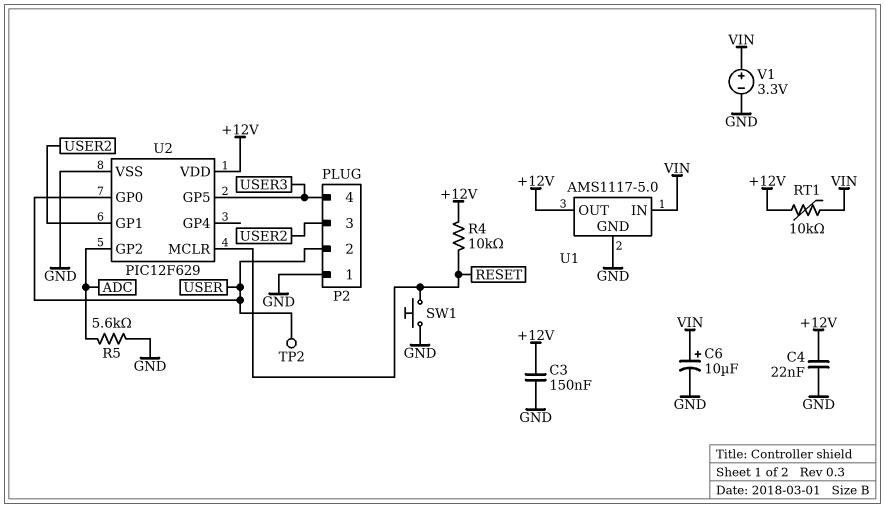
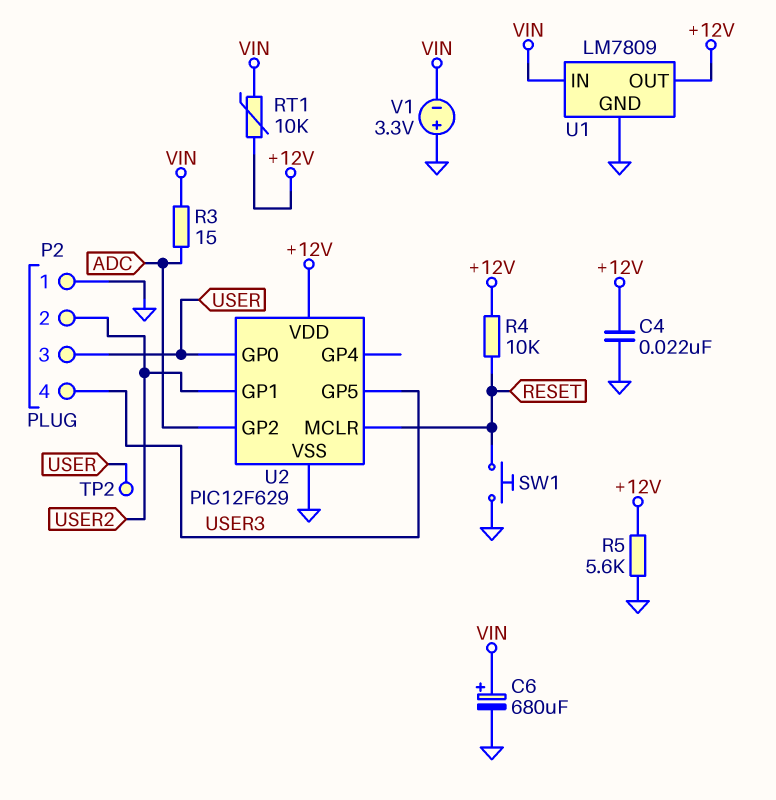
C3: 150nF (+12V, GND) -> none
C6: 10uF (plus VIN, minus GND) -> 680uF (plus VIN, minus GND)
P2 pin 2: USER -> USER2
P2 pin 3: USER2 -> USER
R3: none -> 15 (ADC, VIN)
R5: 5.6k (ADC, GND) -> 5.6k (+12V, GND)
U1: AMS1117-5.0 -> LM7809
V1: 3.3V (plus VIN, minus GND) -> 3.3V (plus GND, minus VIN)

